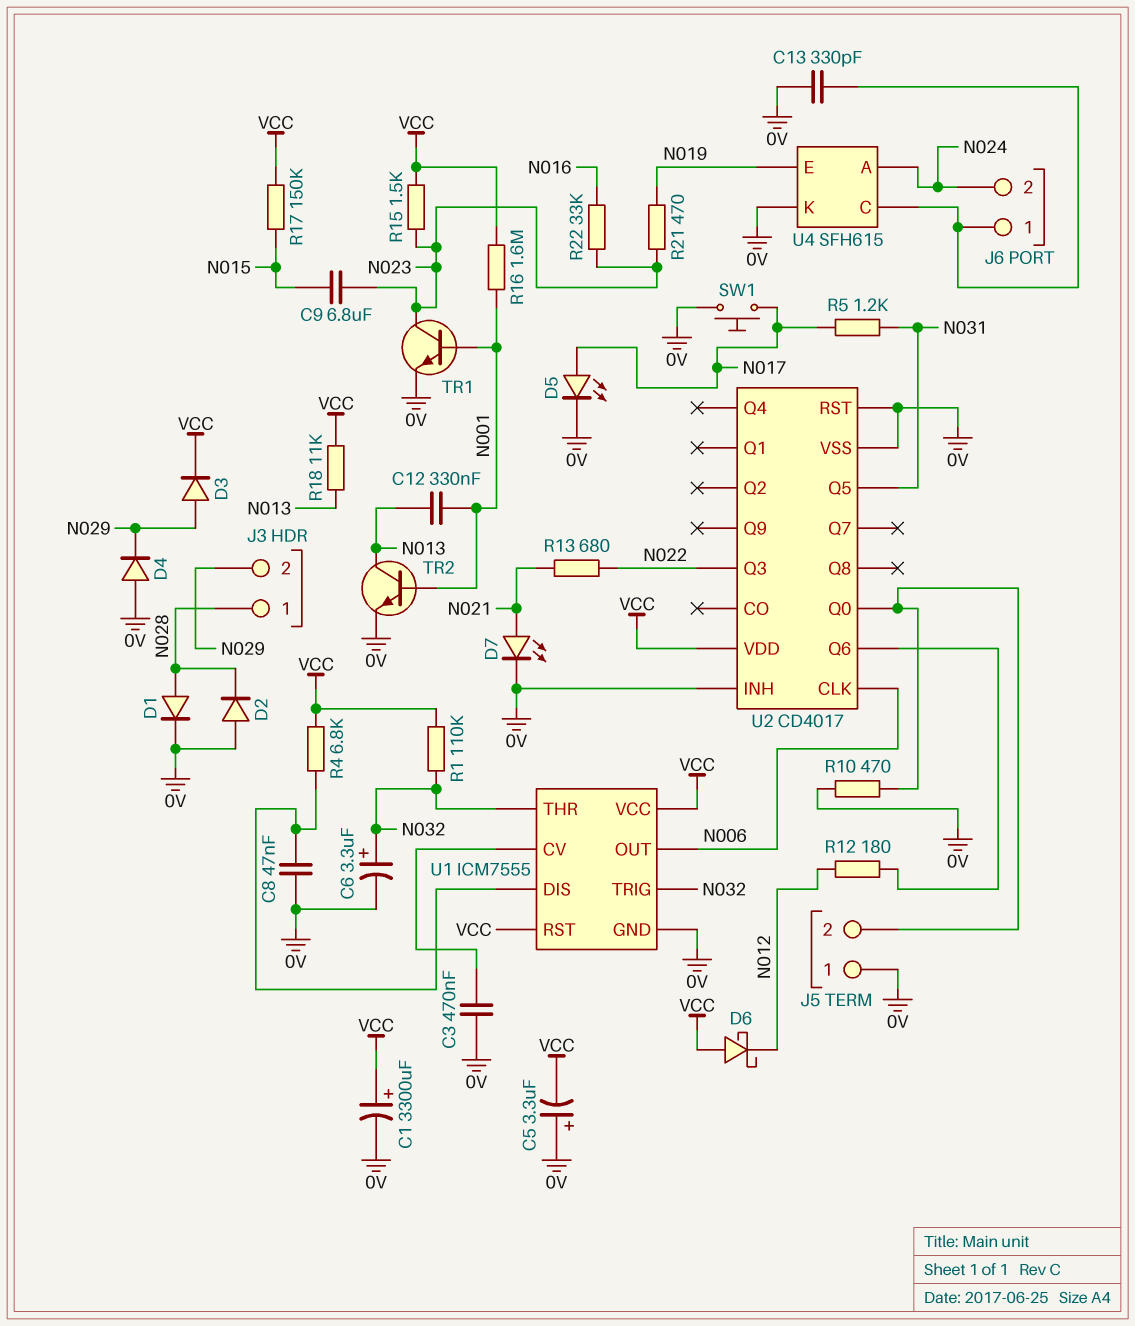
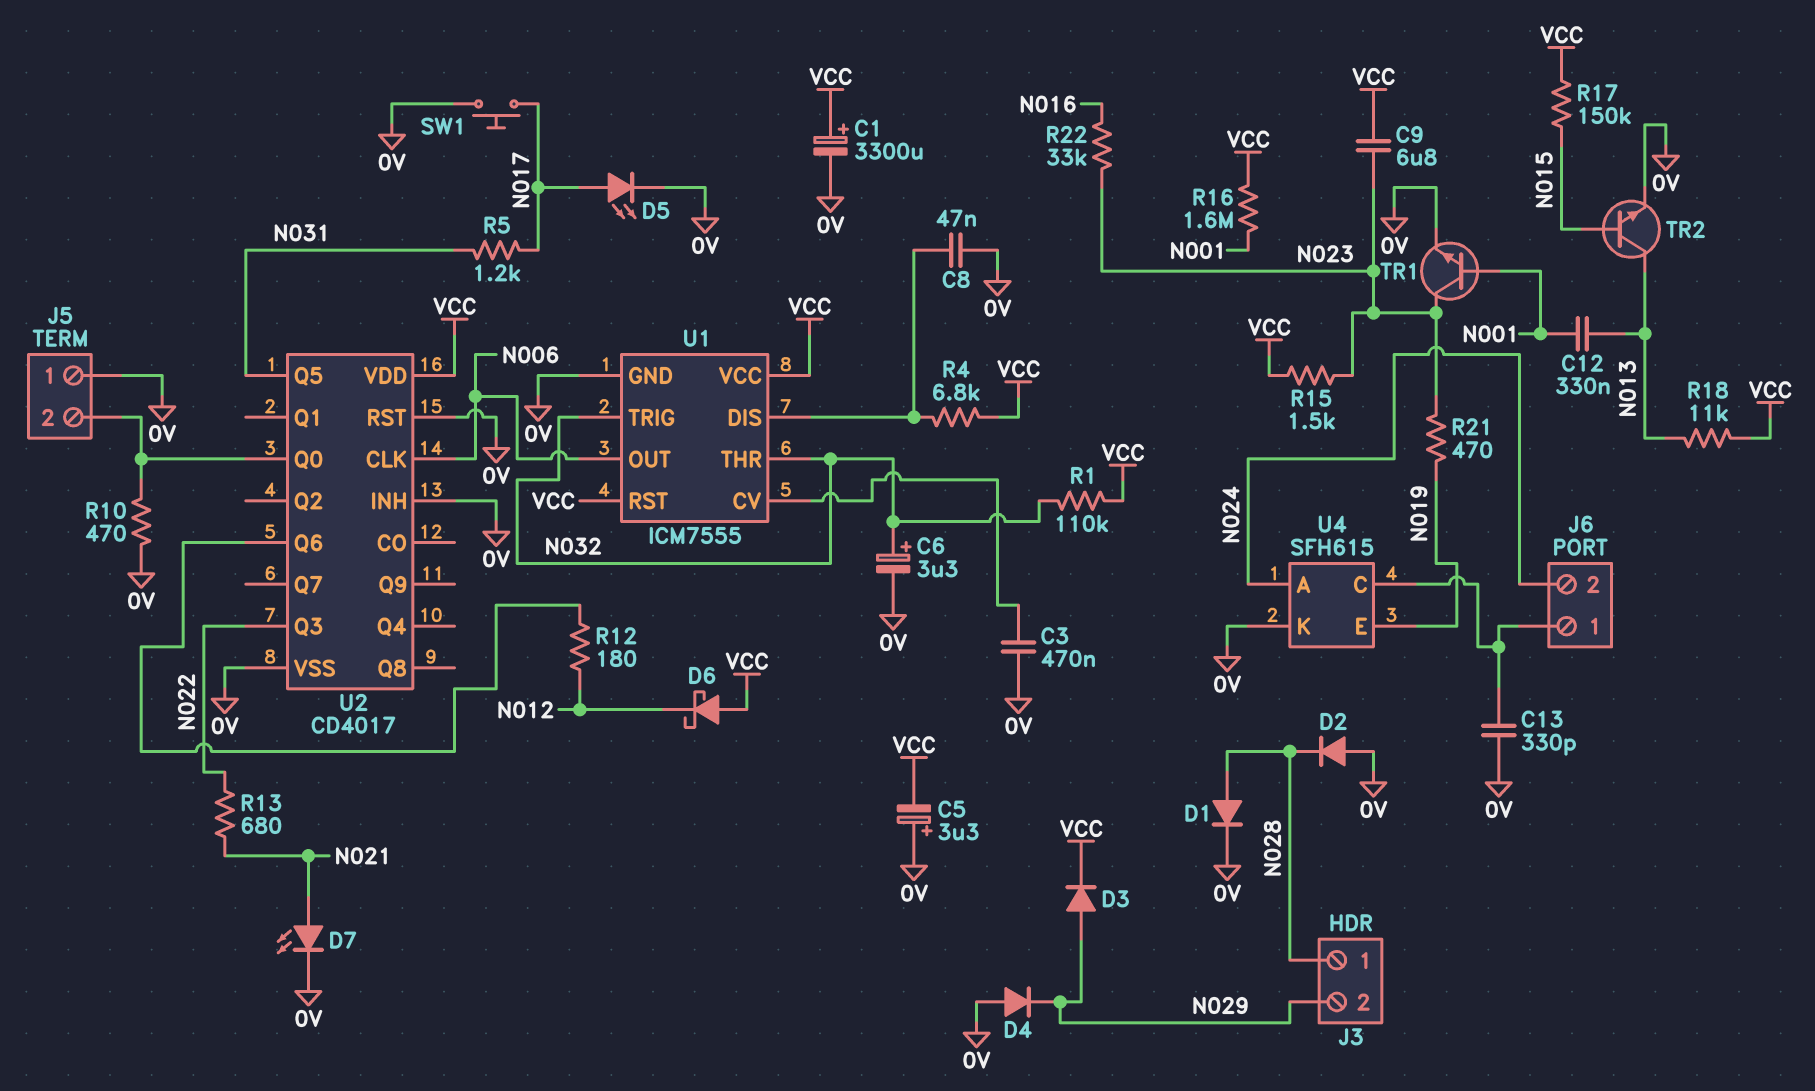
C9: 6.8uF (N015, N023) -> 6.8uF (N023, VCC)
TR2: NPN (B N001, C N013, E 0V) -> NPN (B N015, C N013, E 0V)

